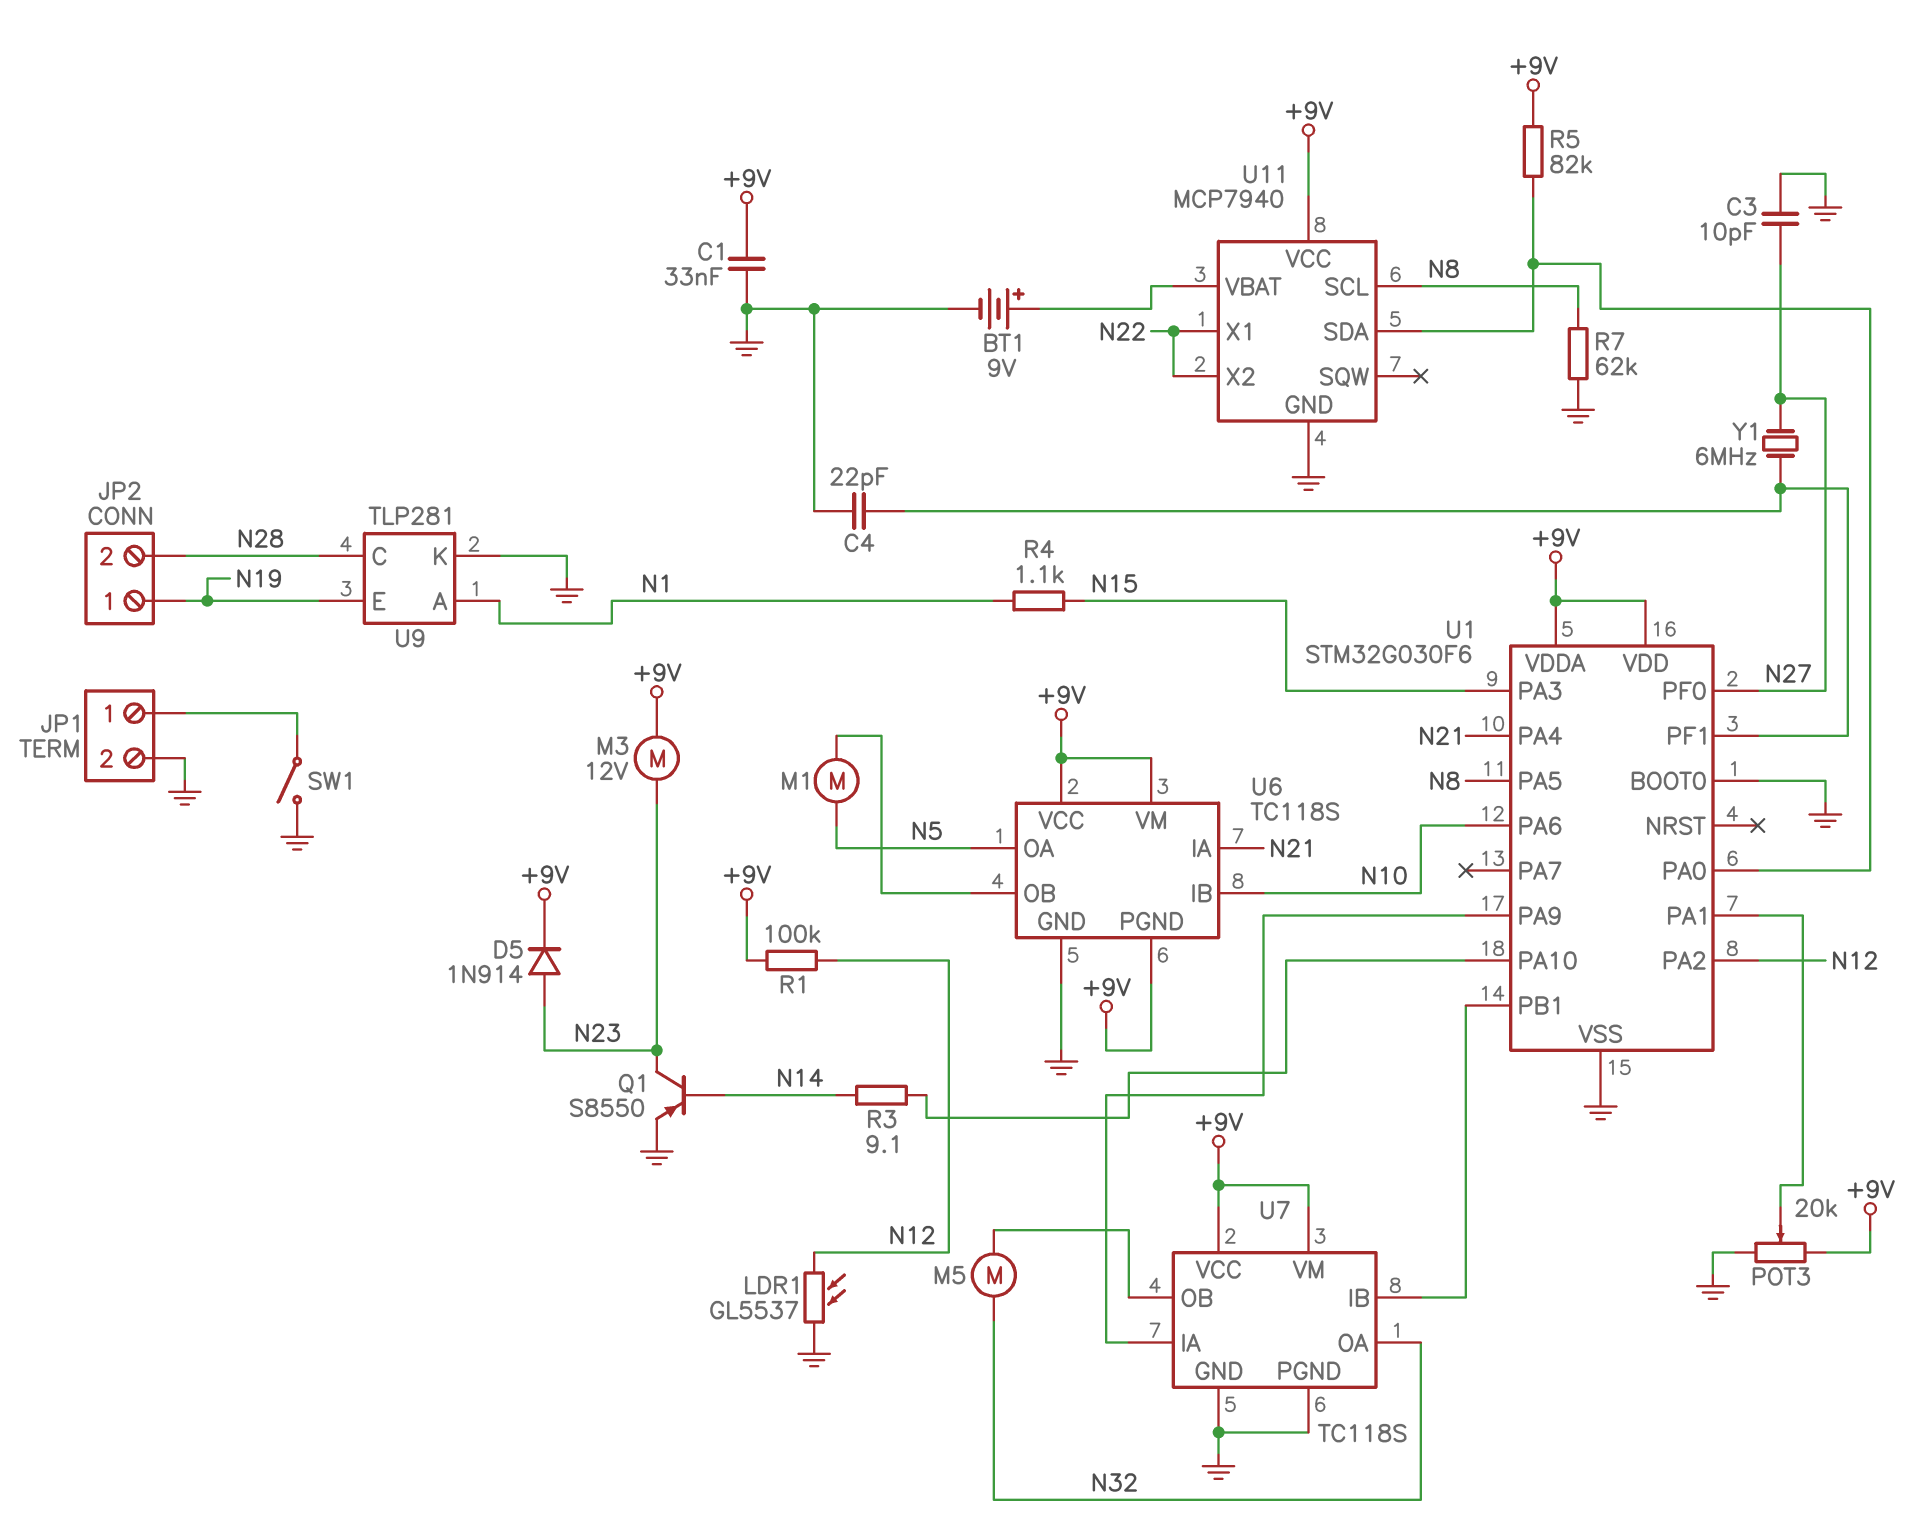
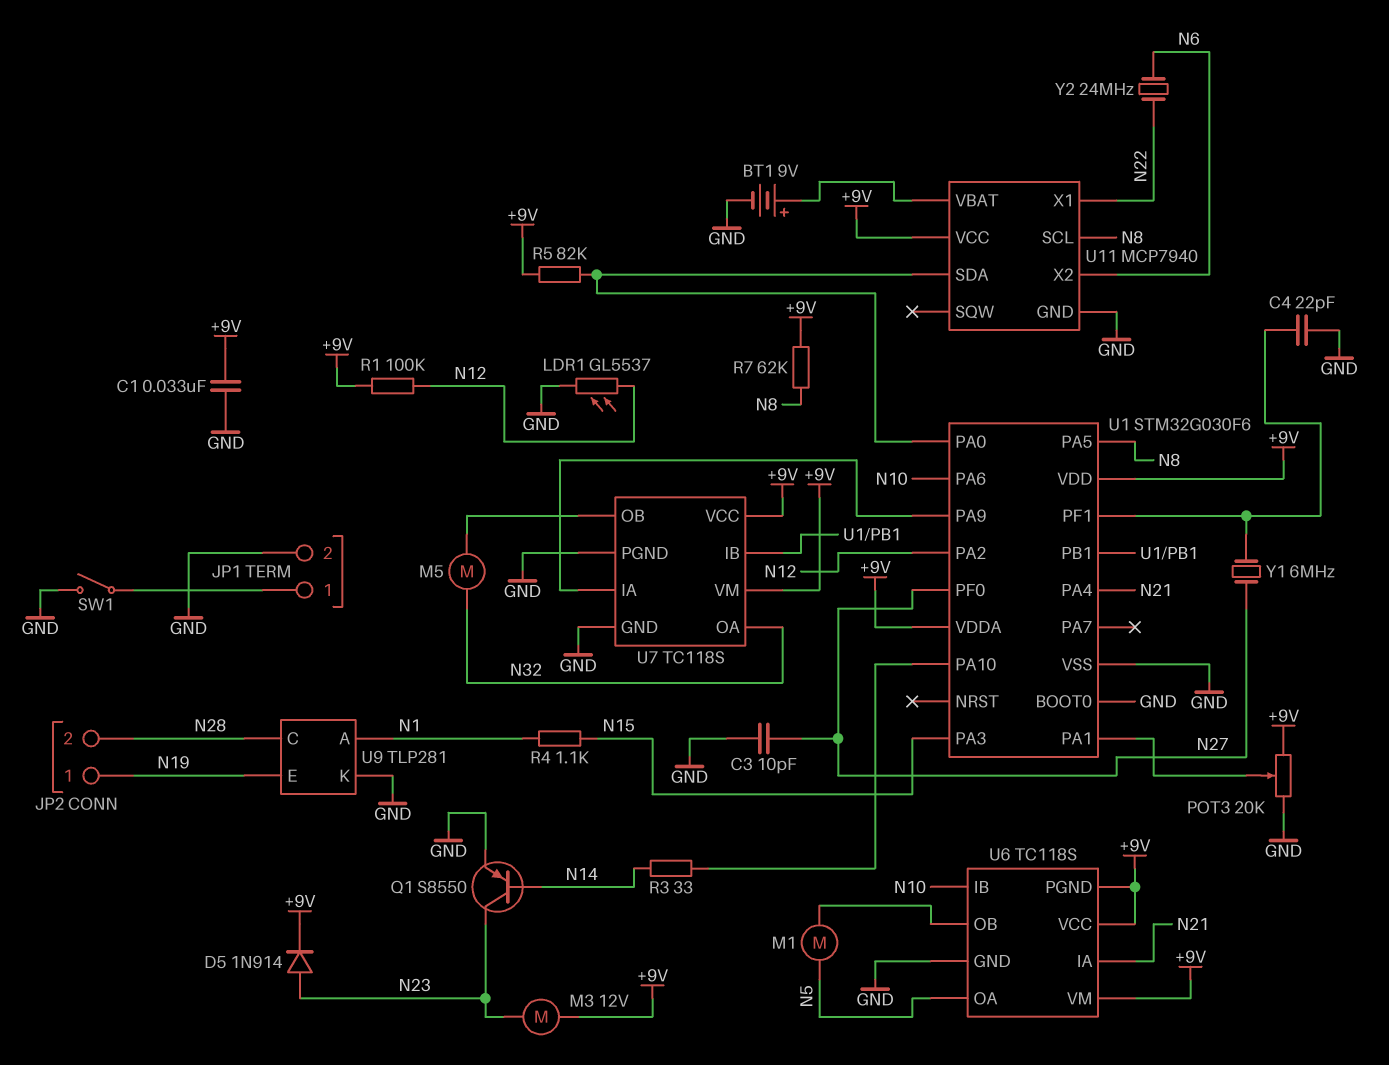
R3: 9.1 (N14, U1/PA10) -> 33 (N14, U1/PA10)
R7: 62k (GND, N8) -> 62k (+9V, N8)
U11 pin X2: N22 -> N6
Y2: none -> 24MHz (N6, N22)

